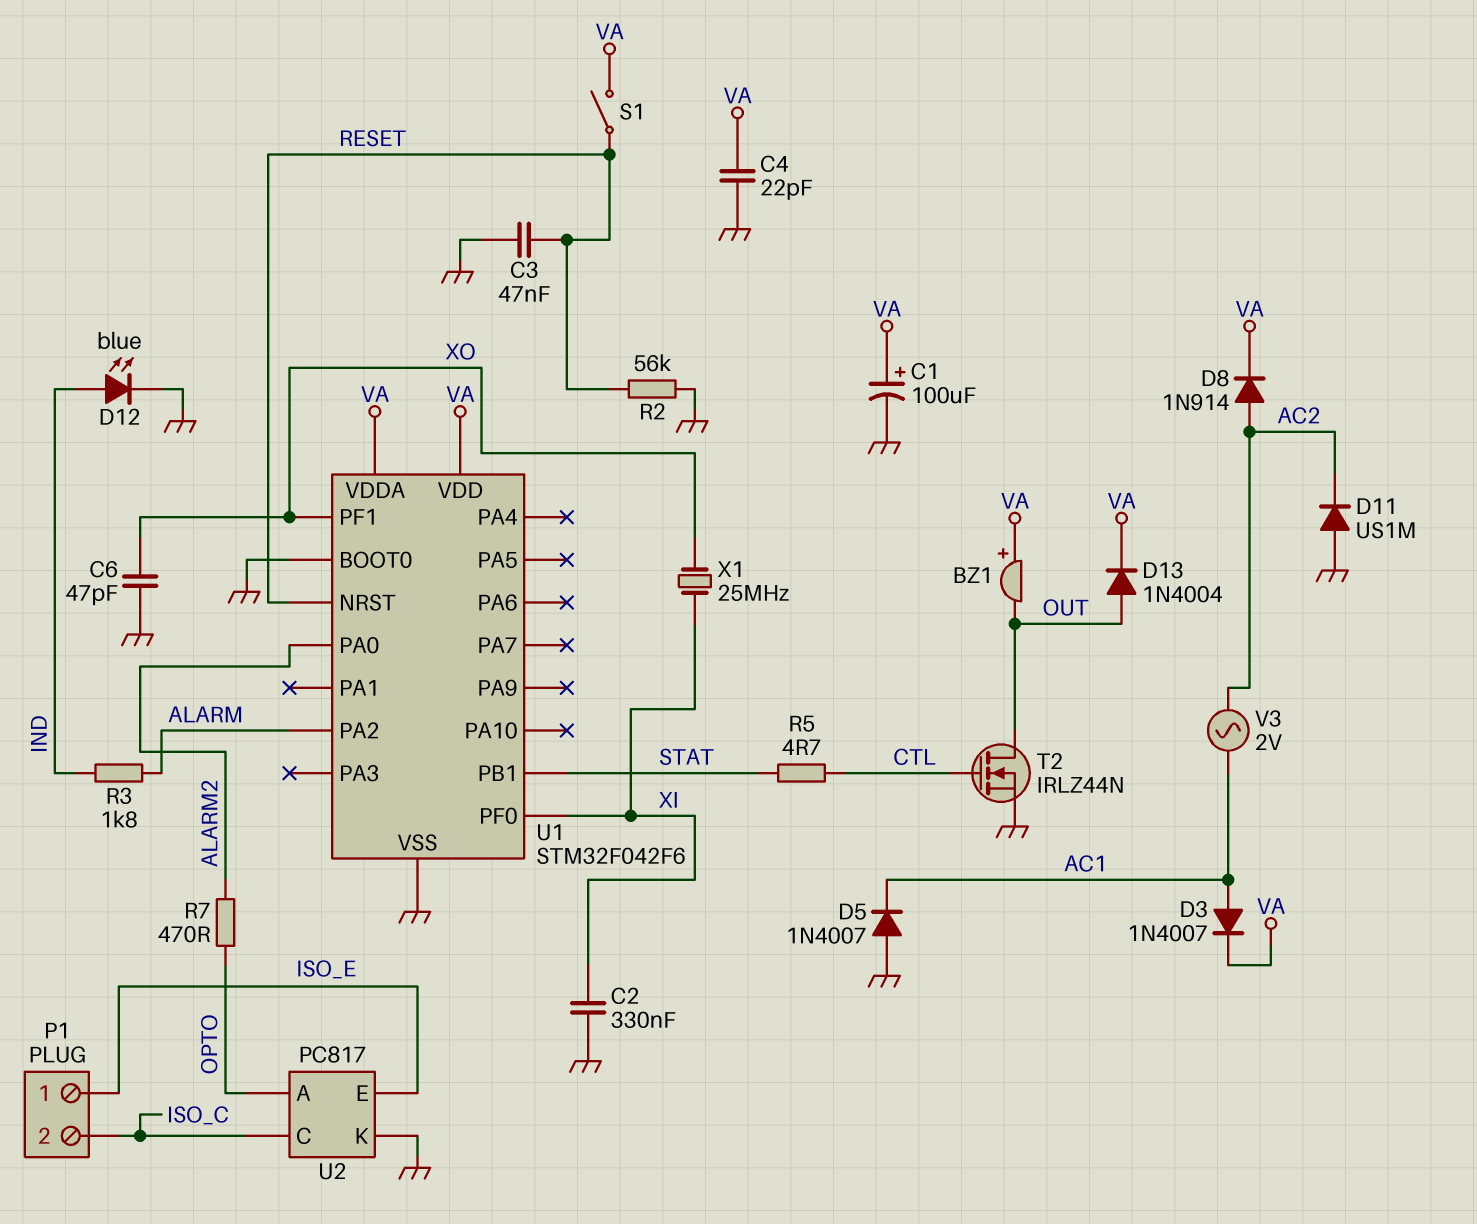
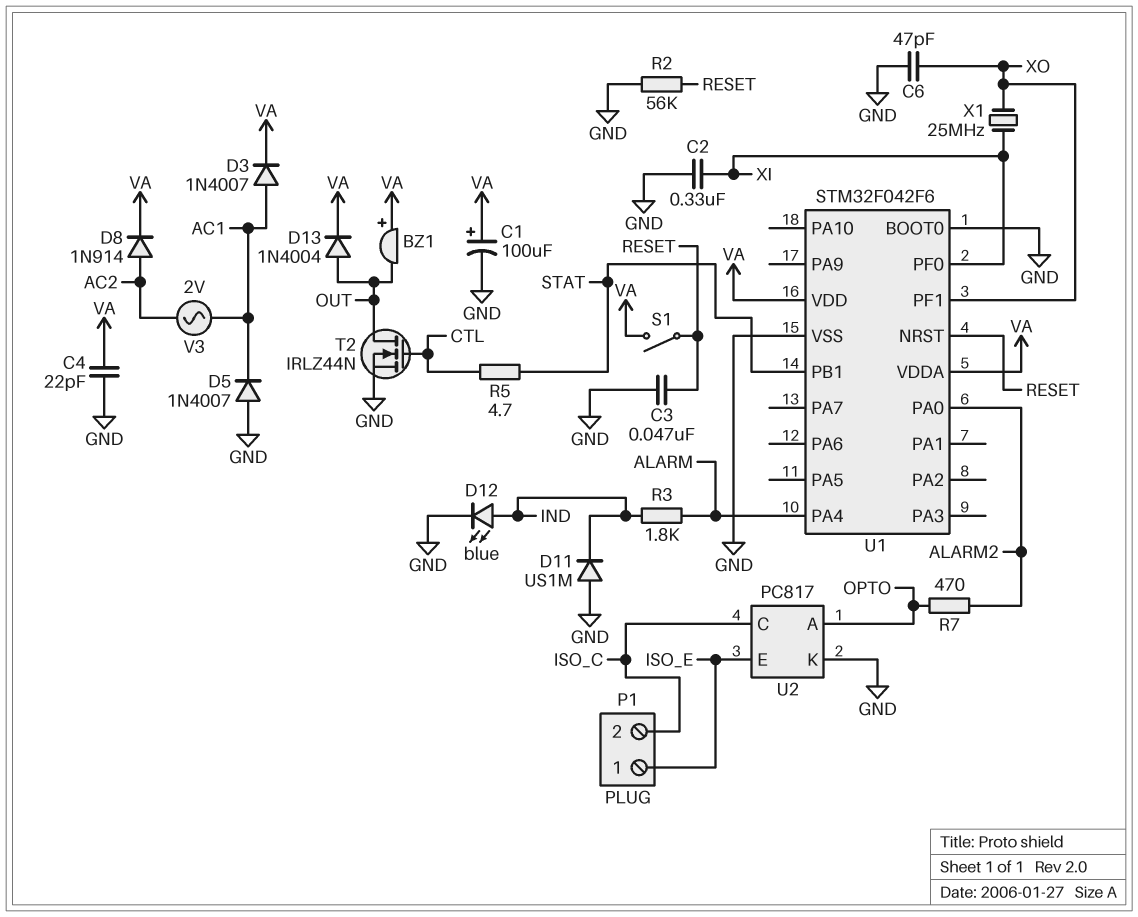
D11: diode US1M (A GND, K AC2) -> diode US1M (A GND, K IND)
U1 pin PA2: ALARM -> none
U1 pin PA4: none -> ALARM

